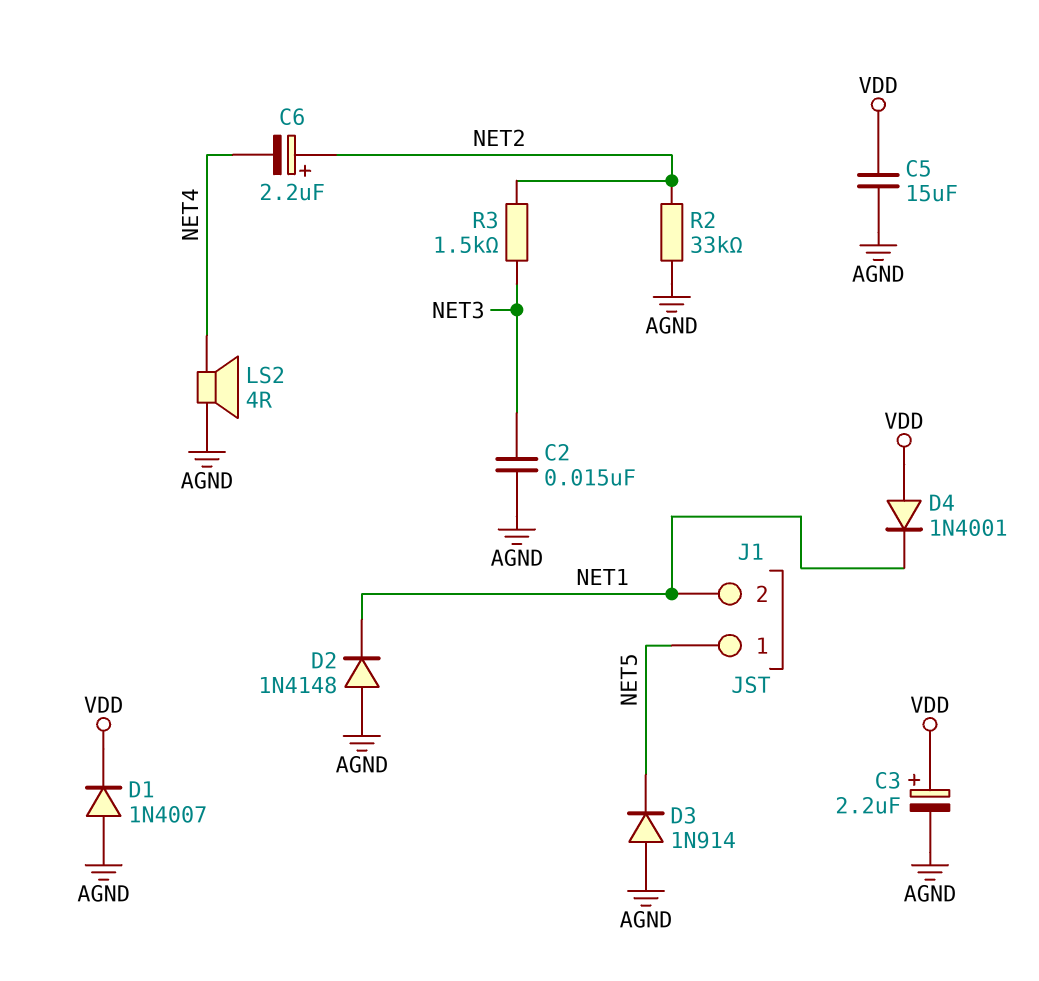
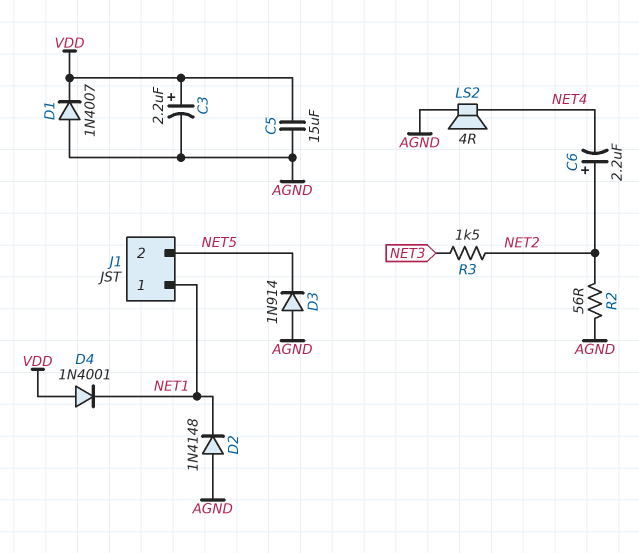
C2: 15nF (AGND, NET3) -> none
J1 pin 1: NET5 -> NET1
J1 pin 2: NET1 -> NET5
R2: 33k (AGND, NET2) -> 56 (AGND, NET2)

